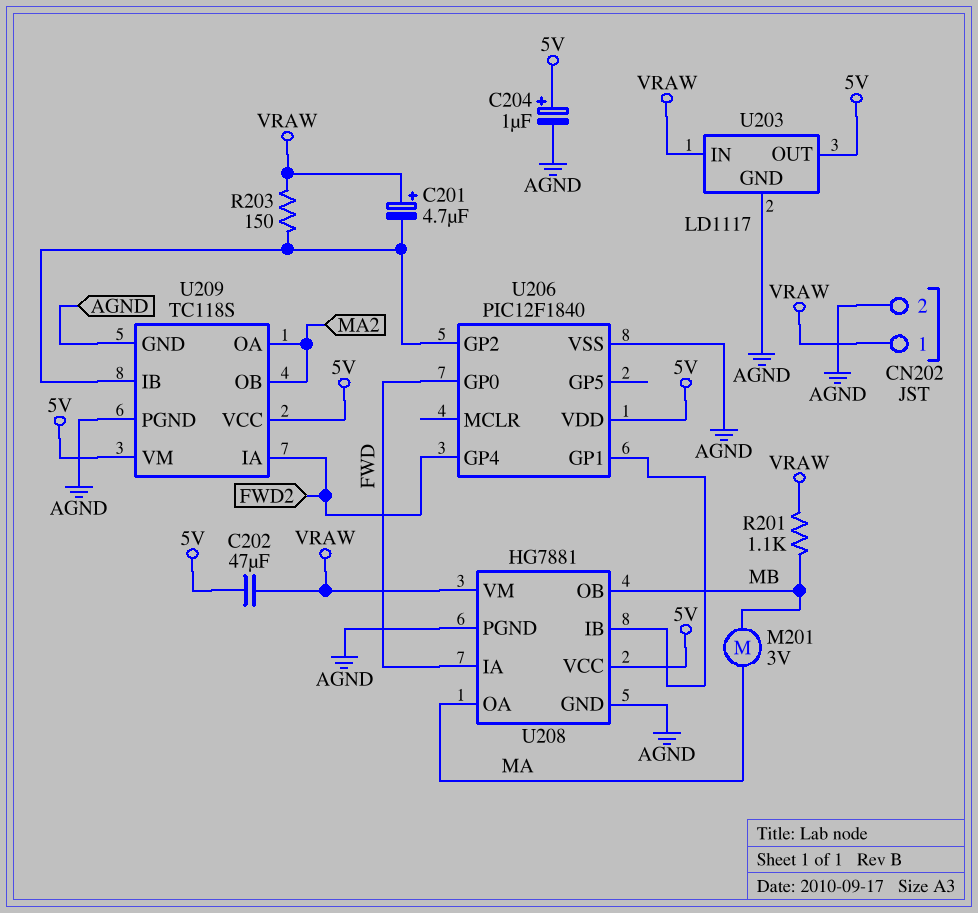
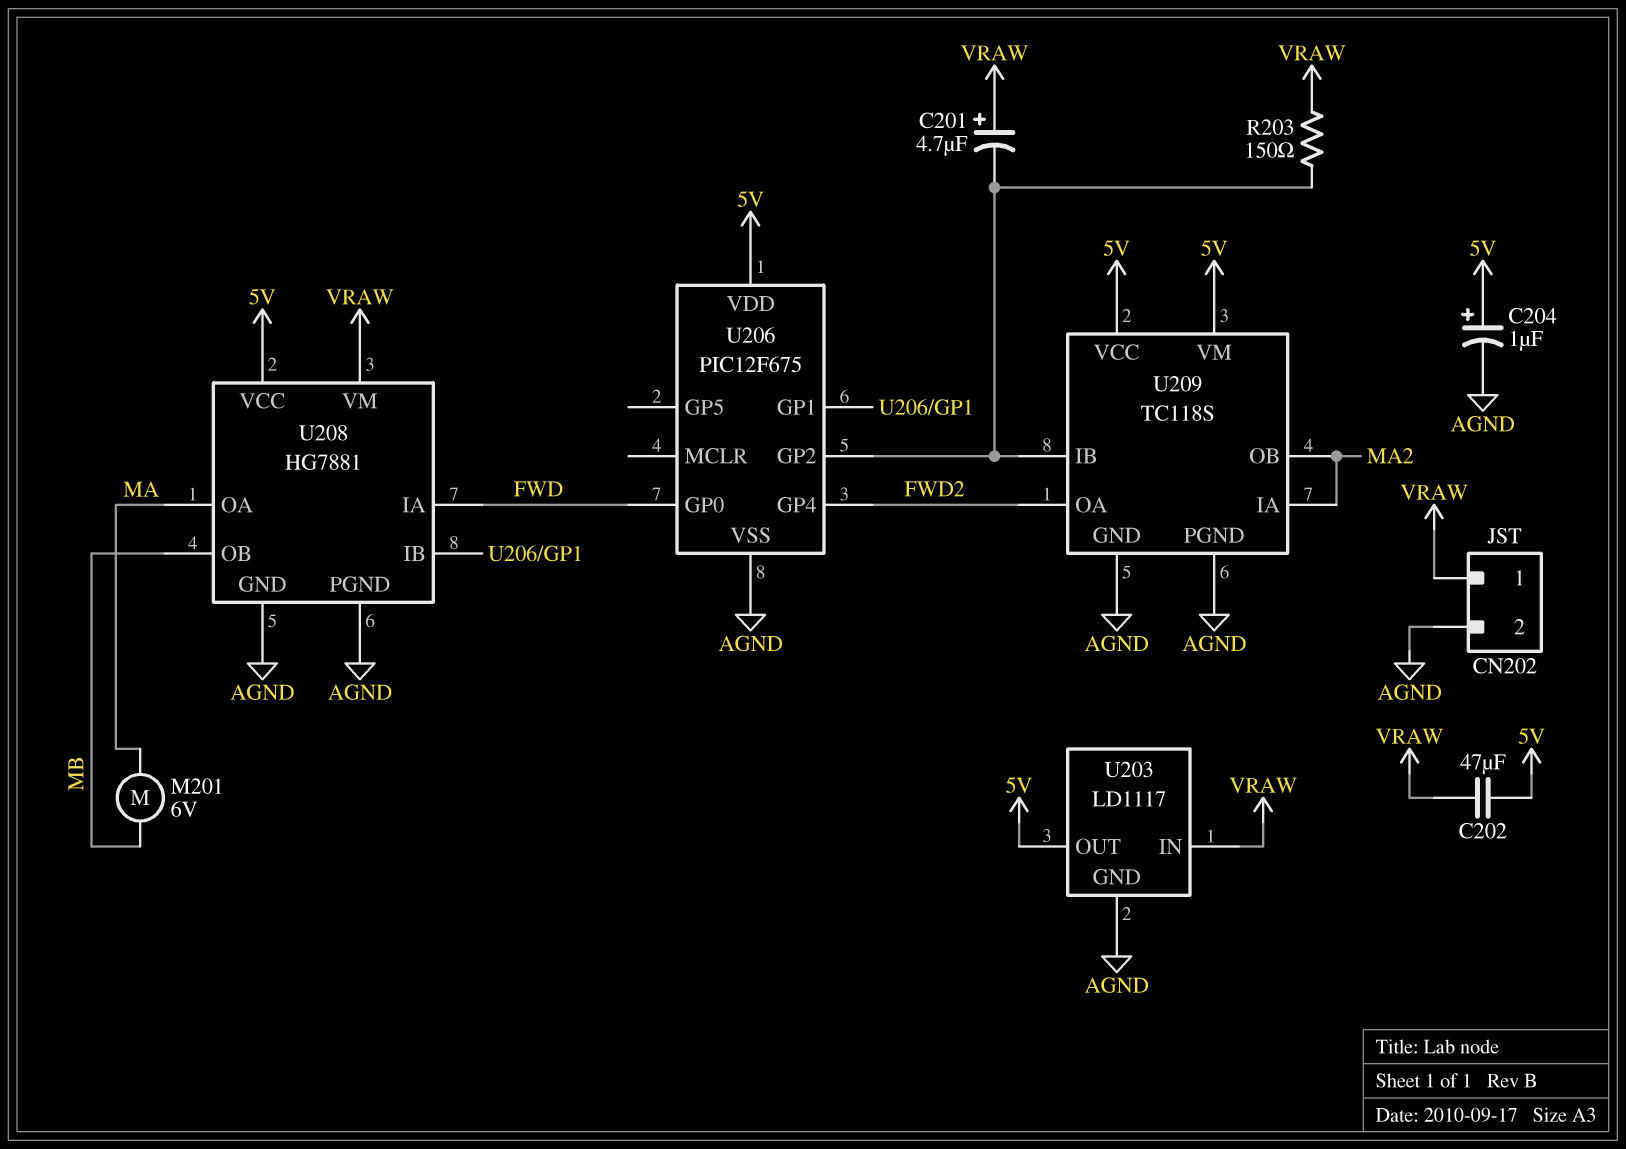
M201: motor 3V (MA, MB) -> motor 6V (MA, MB)
R201: 1.1k (MB, VRAW) -> none
U206: PIC12F1840 -> PIC12F675
U209 pin IA: FWD2 -> MA2
U209 pin OA: MA2 -> FWD2

